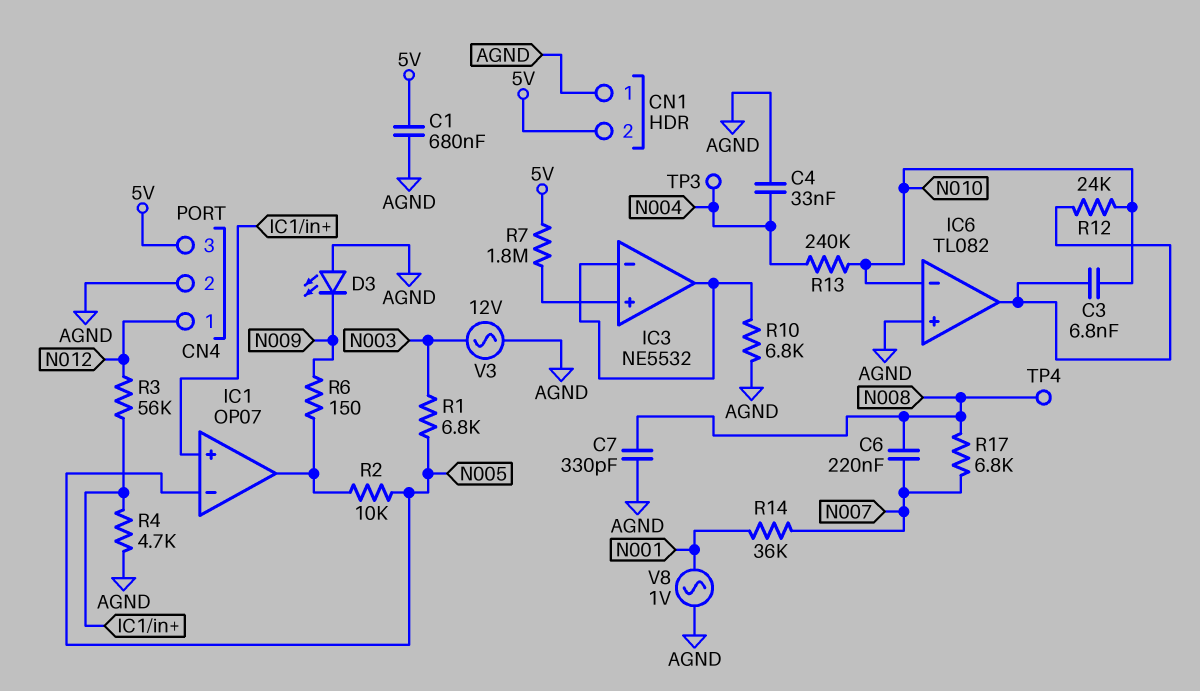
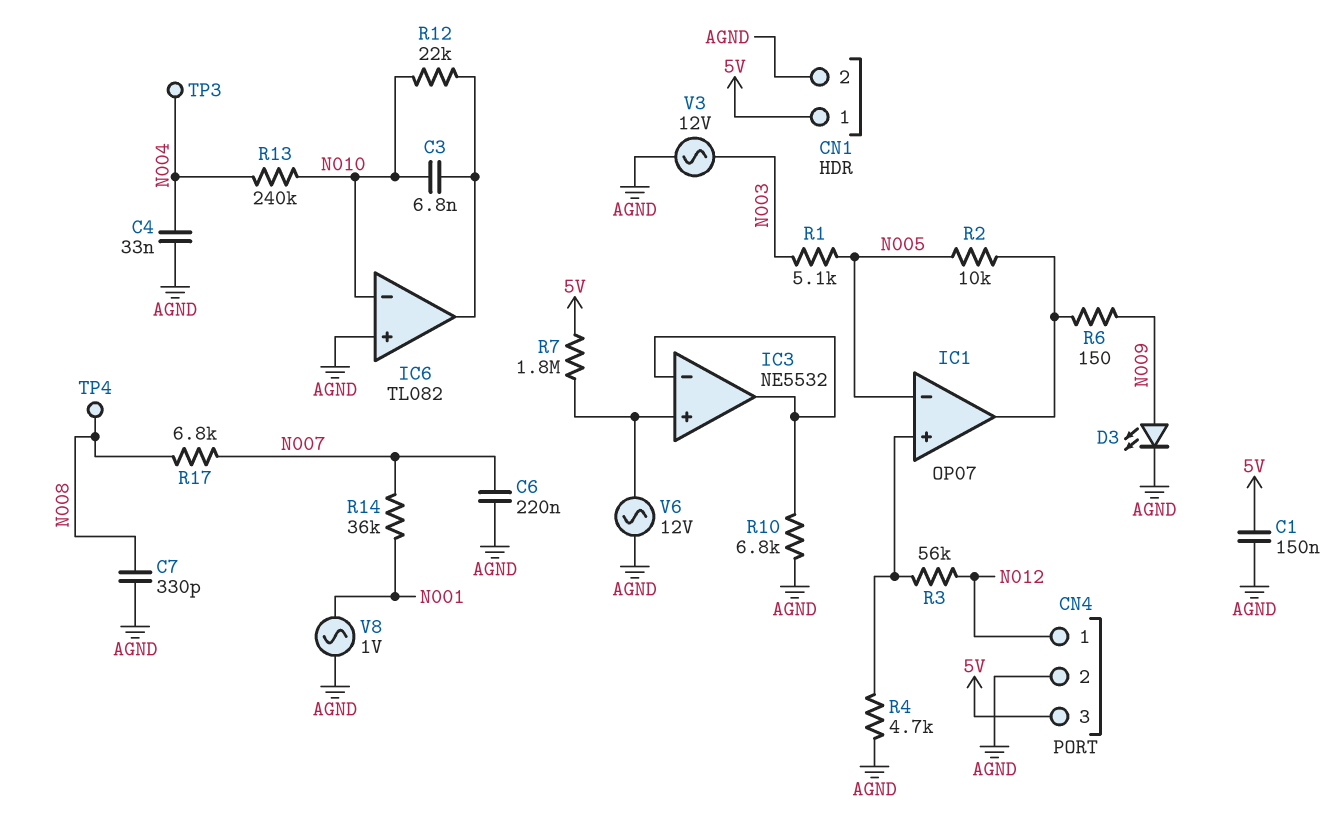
C1: 680nF (5V, AGND) -> 150nF (5V, AGND)
C6: 220nF (N007, N008) -> 220nF (AGND, N007)
CN1 pin 1: AGND -> 5V
CN1 pin 2: 5V -> AGND
D3: LED (A AGND, K N009) -> LED (A N009, K AGND)
R1: 6.8k (N003, N005) -> 5.1k (N003, N005)
R12: 24k (IC6/out, N010) -> 22k (IC6/out, N010)
V6: none -> AC 12V (AGND, IC3/in+)

